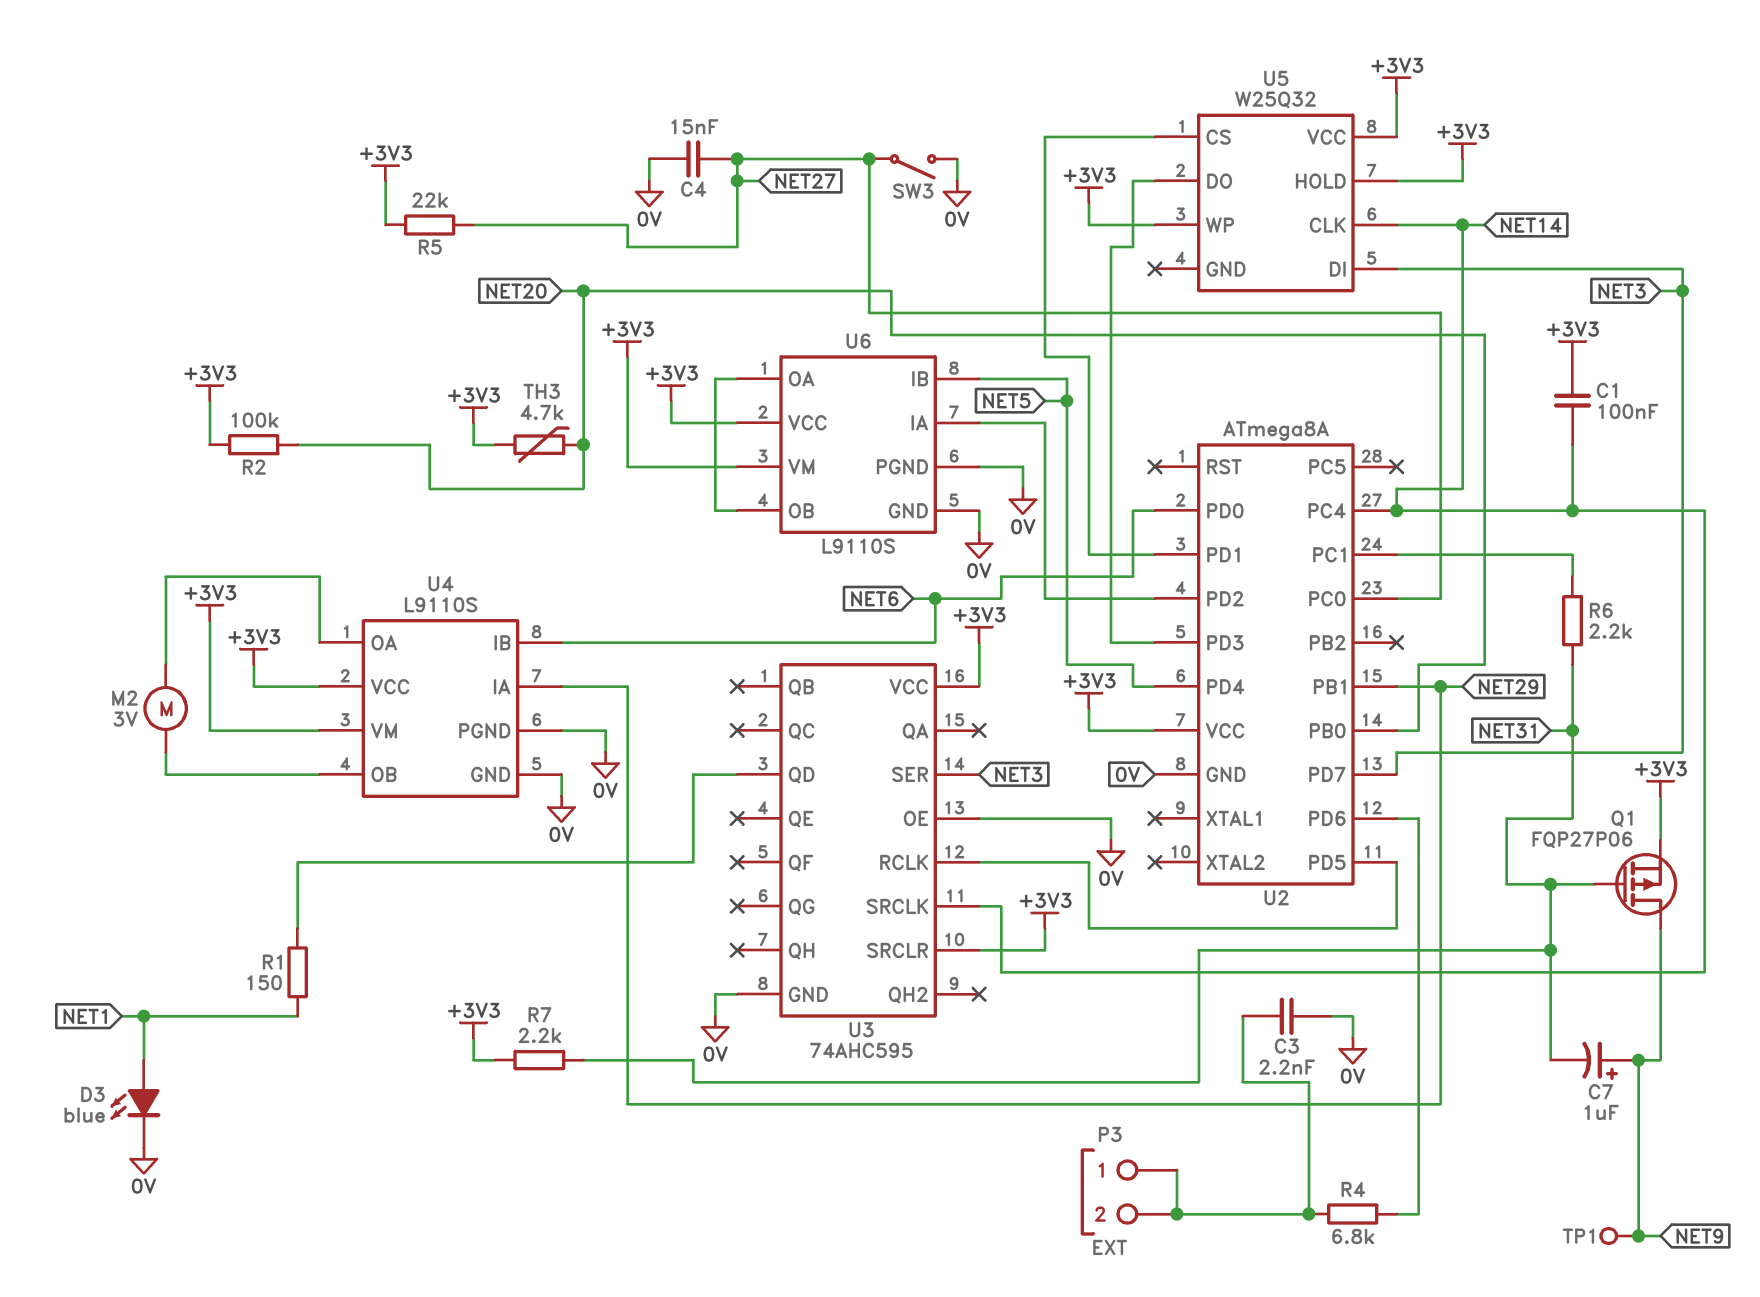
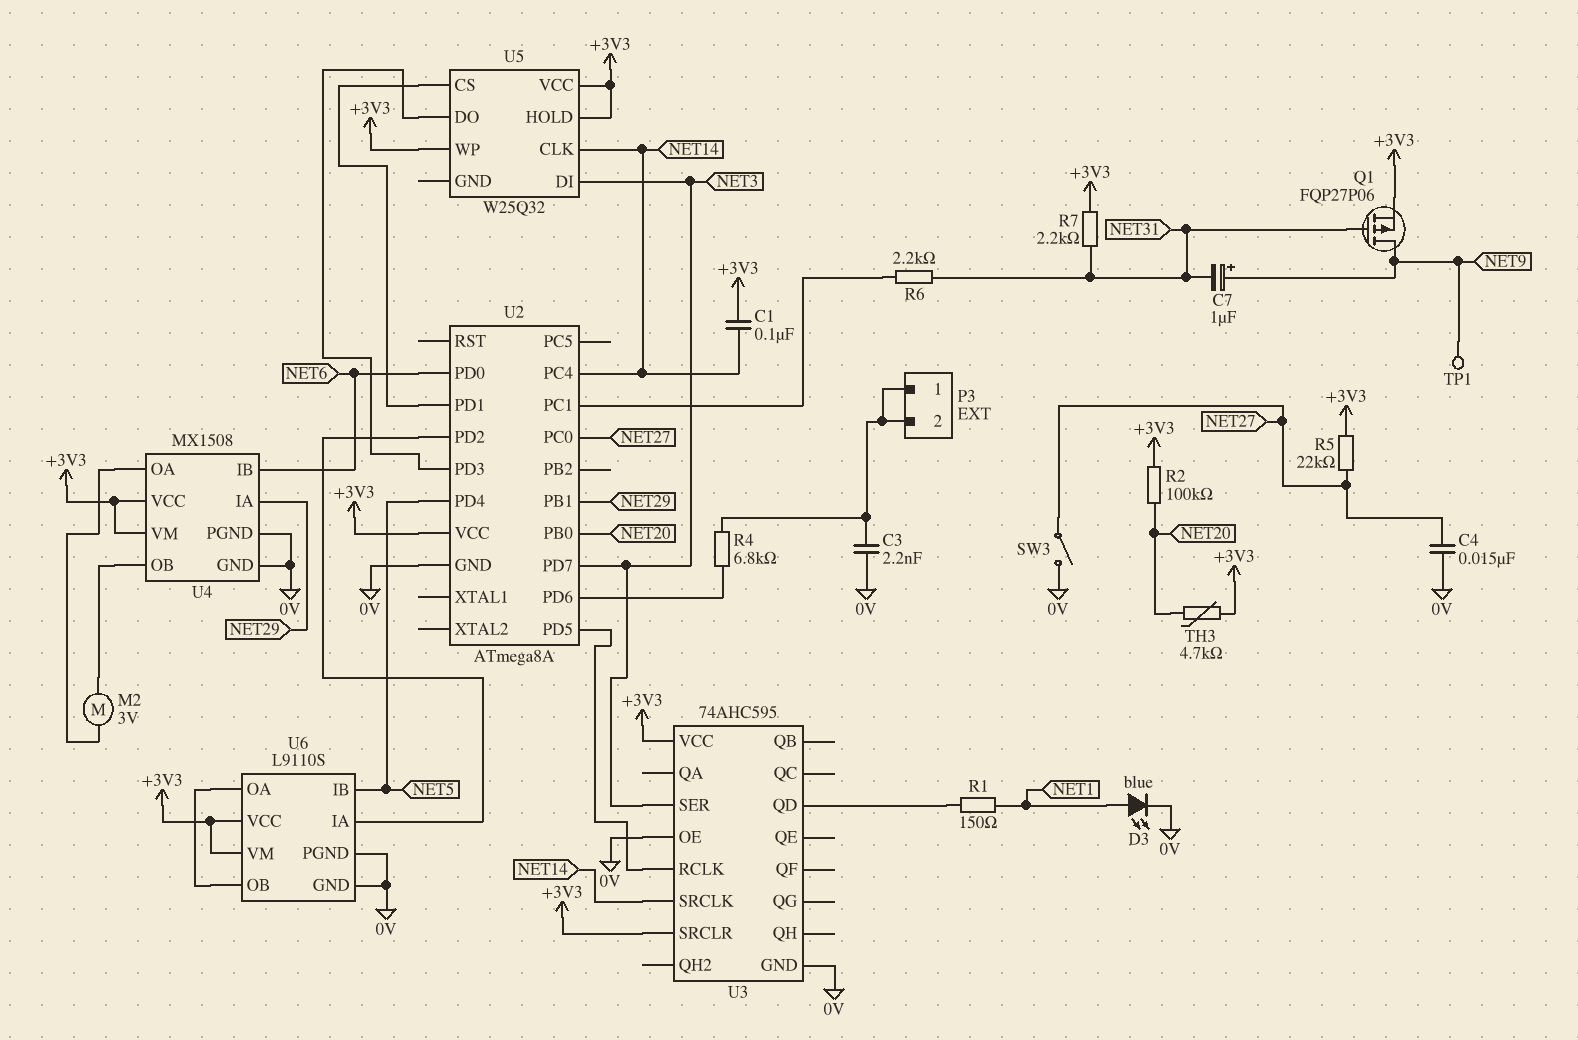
U4: L9110S -> MX1508

